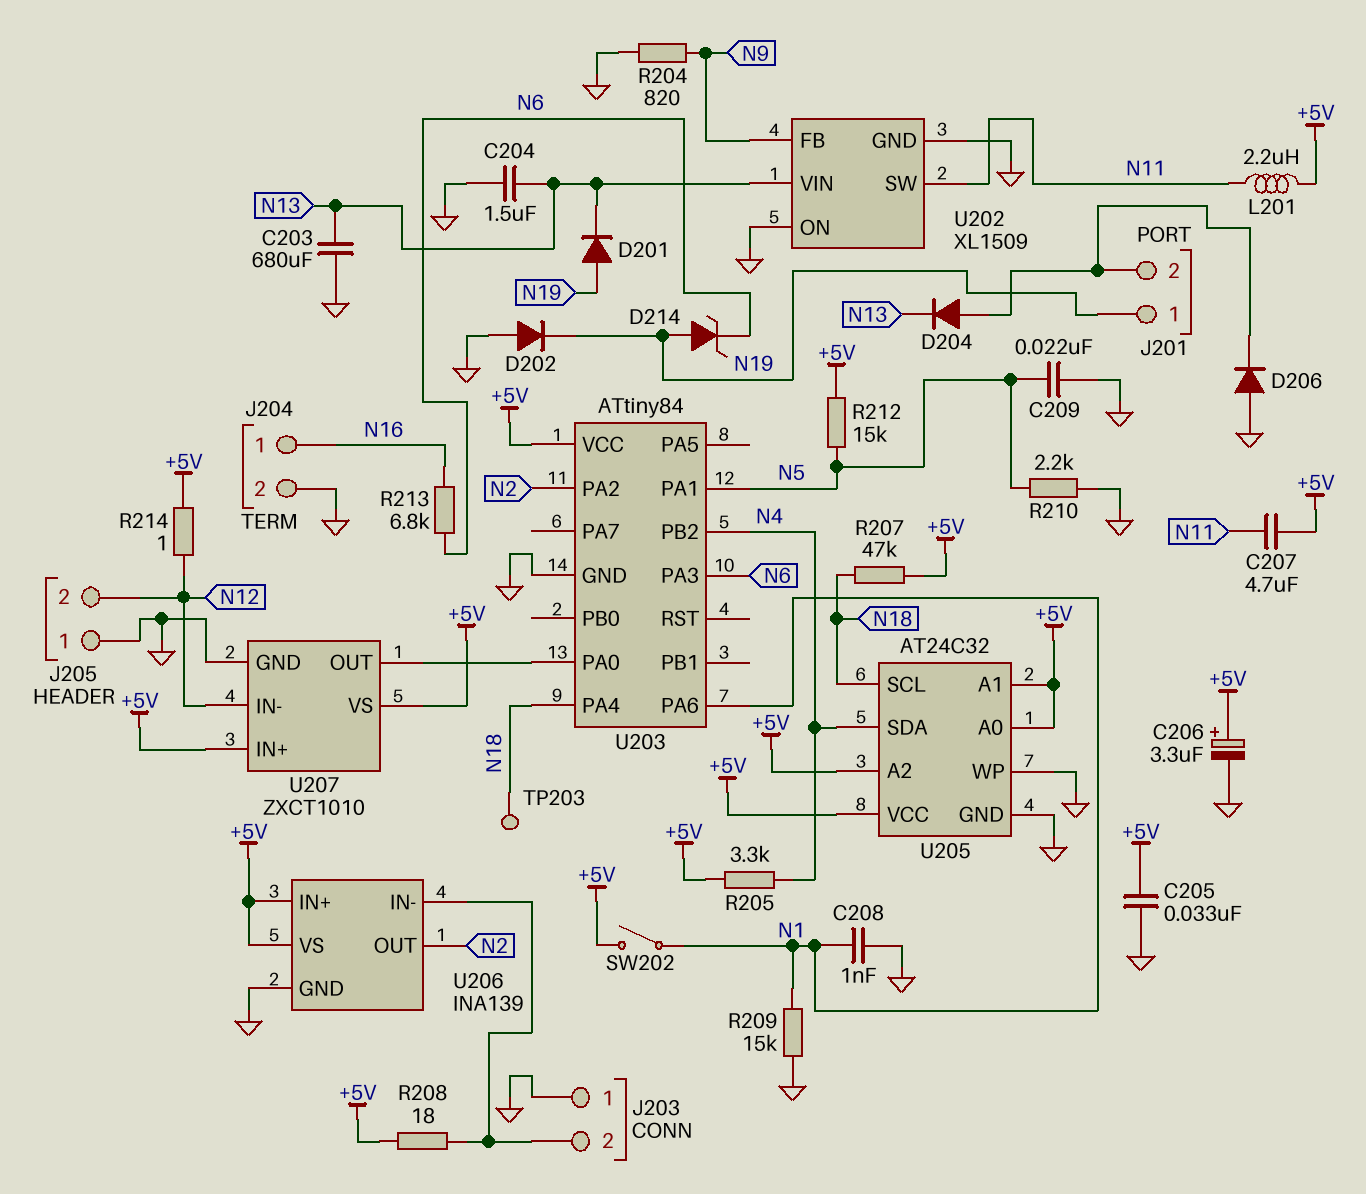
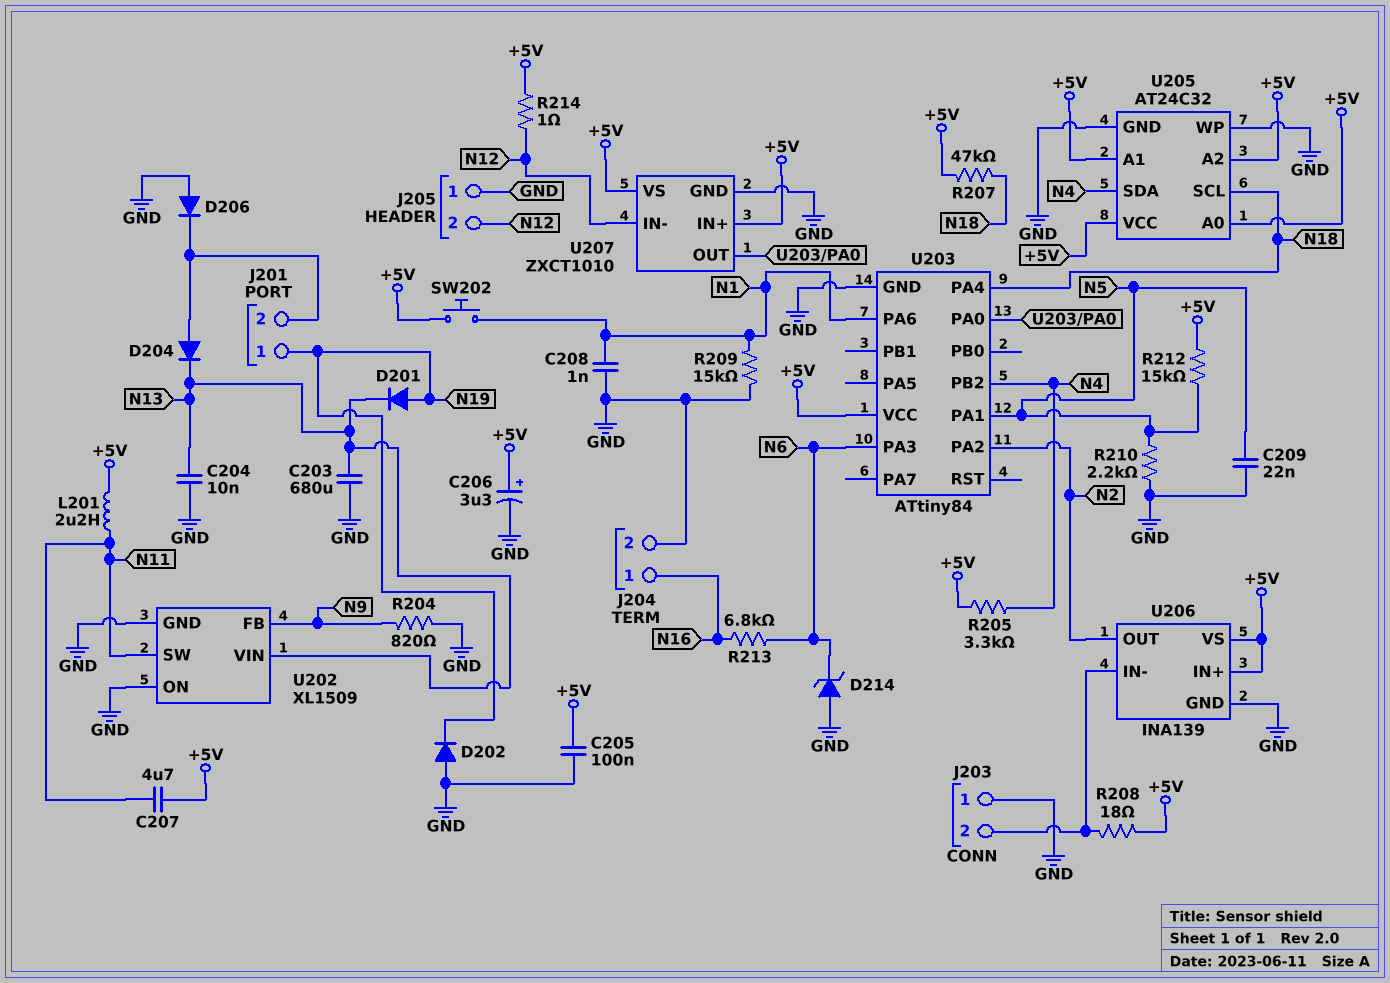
C204: 1.5uF (GND, N13) -> 10nF (GND, N13)
C205: 33nF (+5V, GND) -> 100nF (+5V, GND)
D214: zener (A N19, K N6) -> zener (A GND, K N6)
SW202: switch (+5V, N1) -> button (+5V, N1)
TP203: test point (N18) -> none

